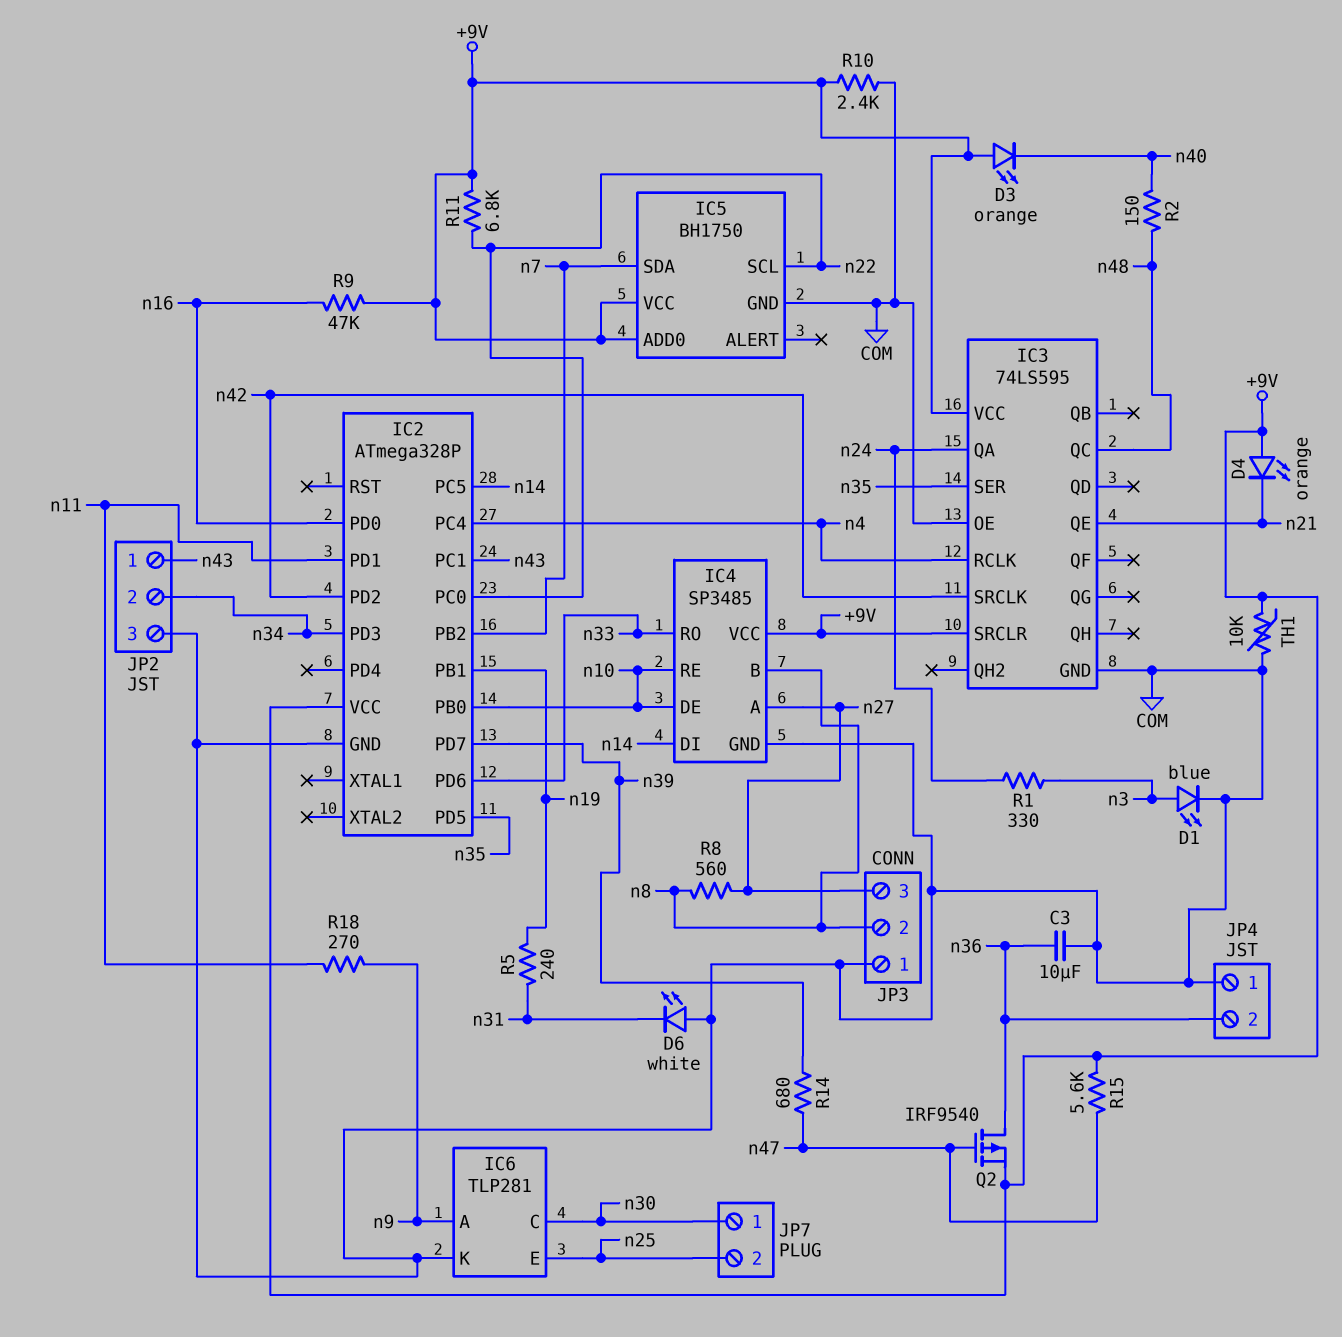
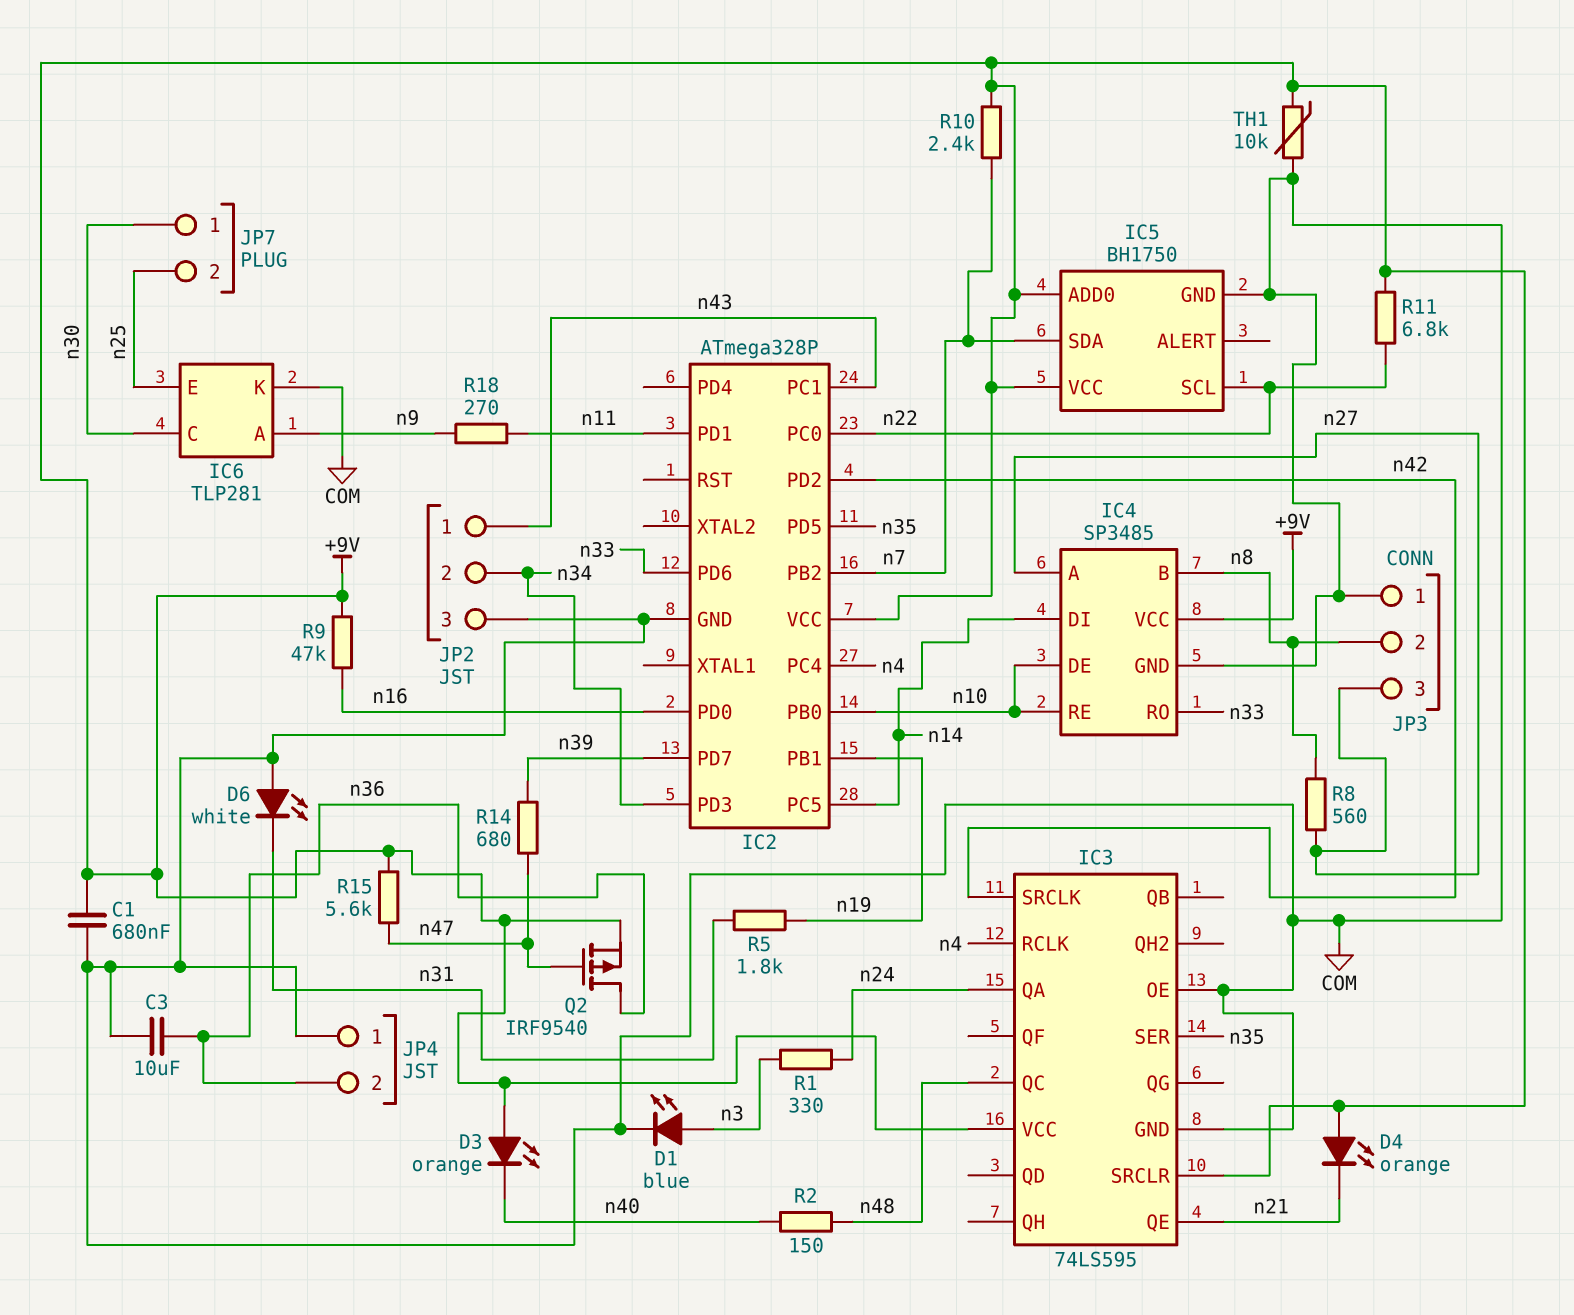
C1: none -> 680nF (+9V, COM)
R5: 240 (n19, n31) -> 1.8k (n19, n31)
R10: 2.4k (+9V, COM) -> 2.4k (+9V, n7)

